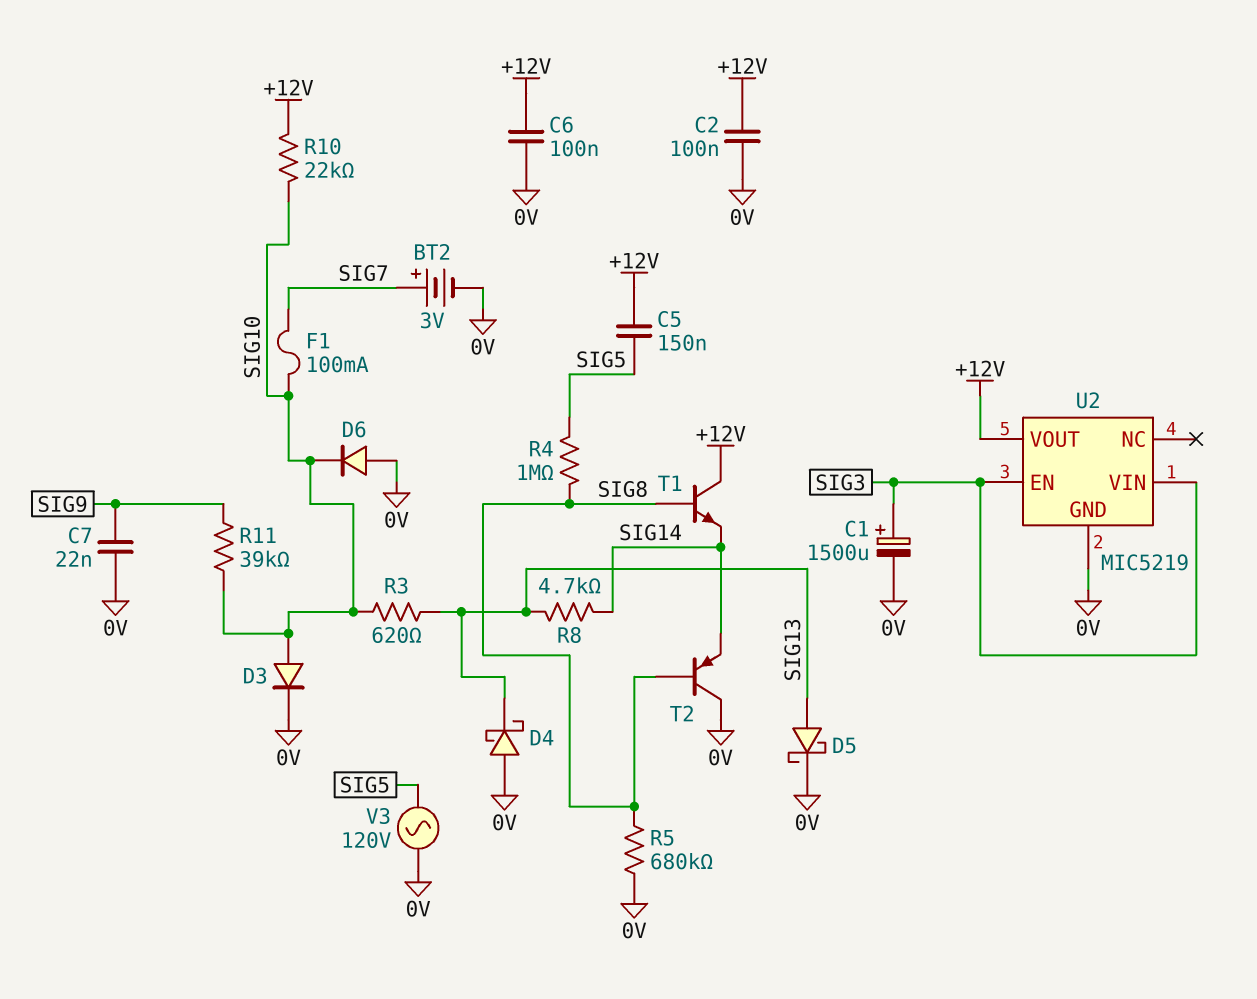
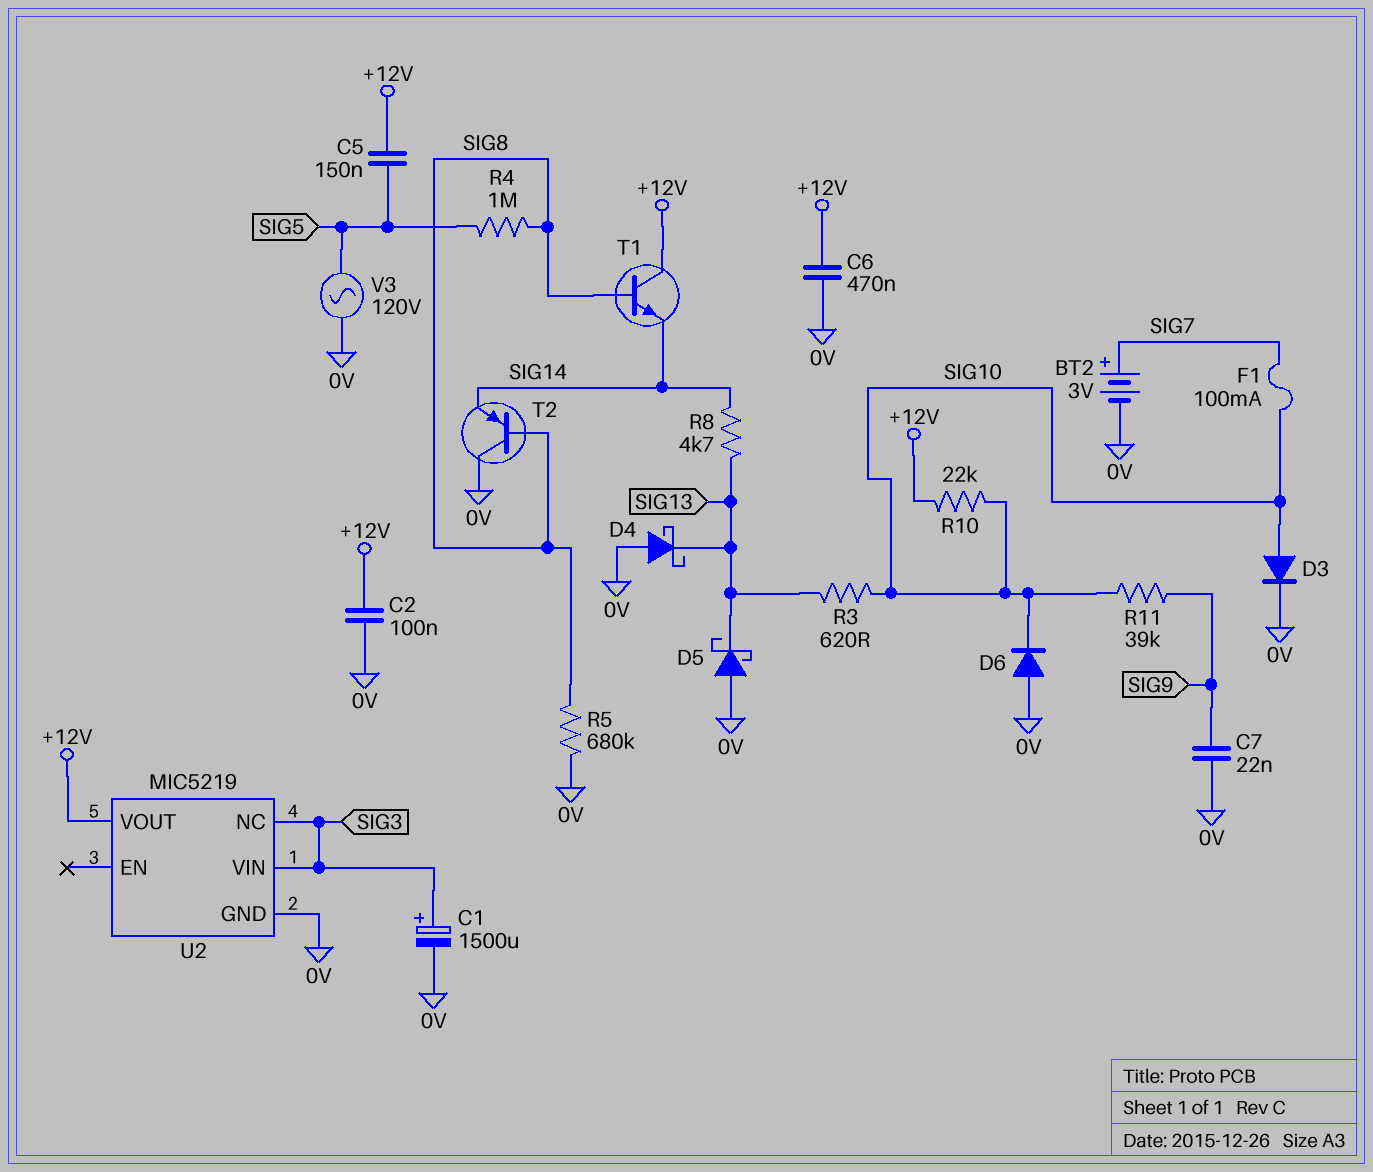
C6: 100nF (+12V, 0V) -> 470nF (+12V, 0V)
D5: schottky (A SIG13, K 0V) -> schottky (A 0V, K SIG13)
U2 pin EN: SIG3 -> none
U2 pin NC: none -> SIG3

